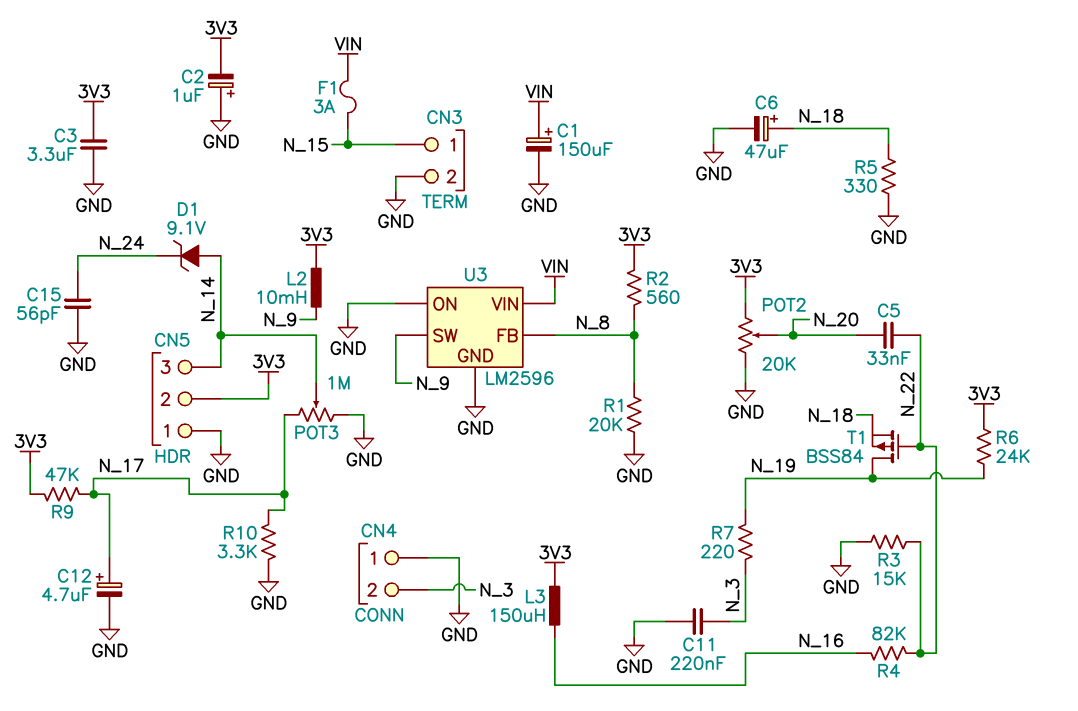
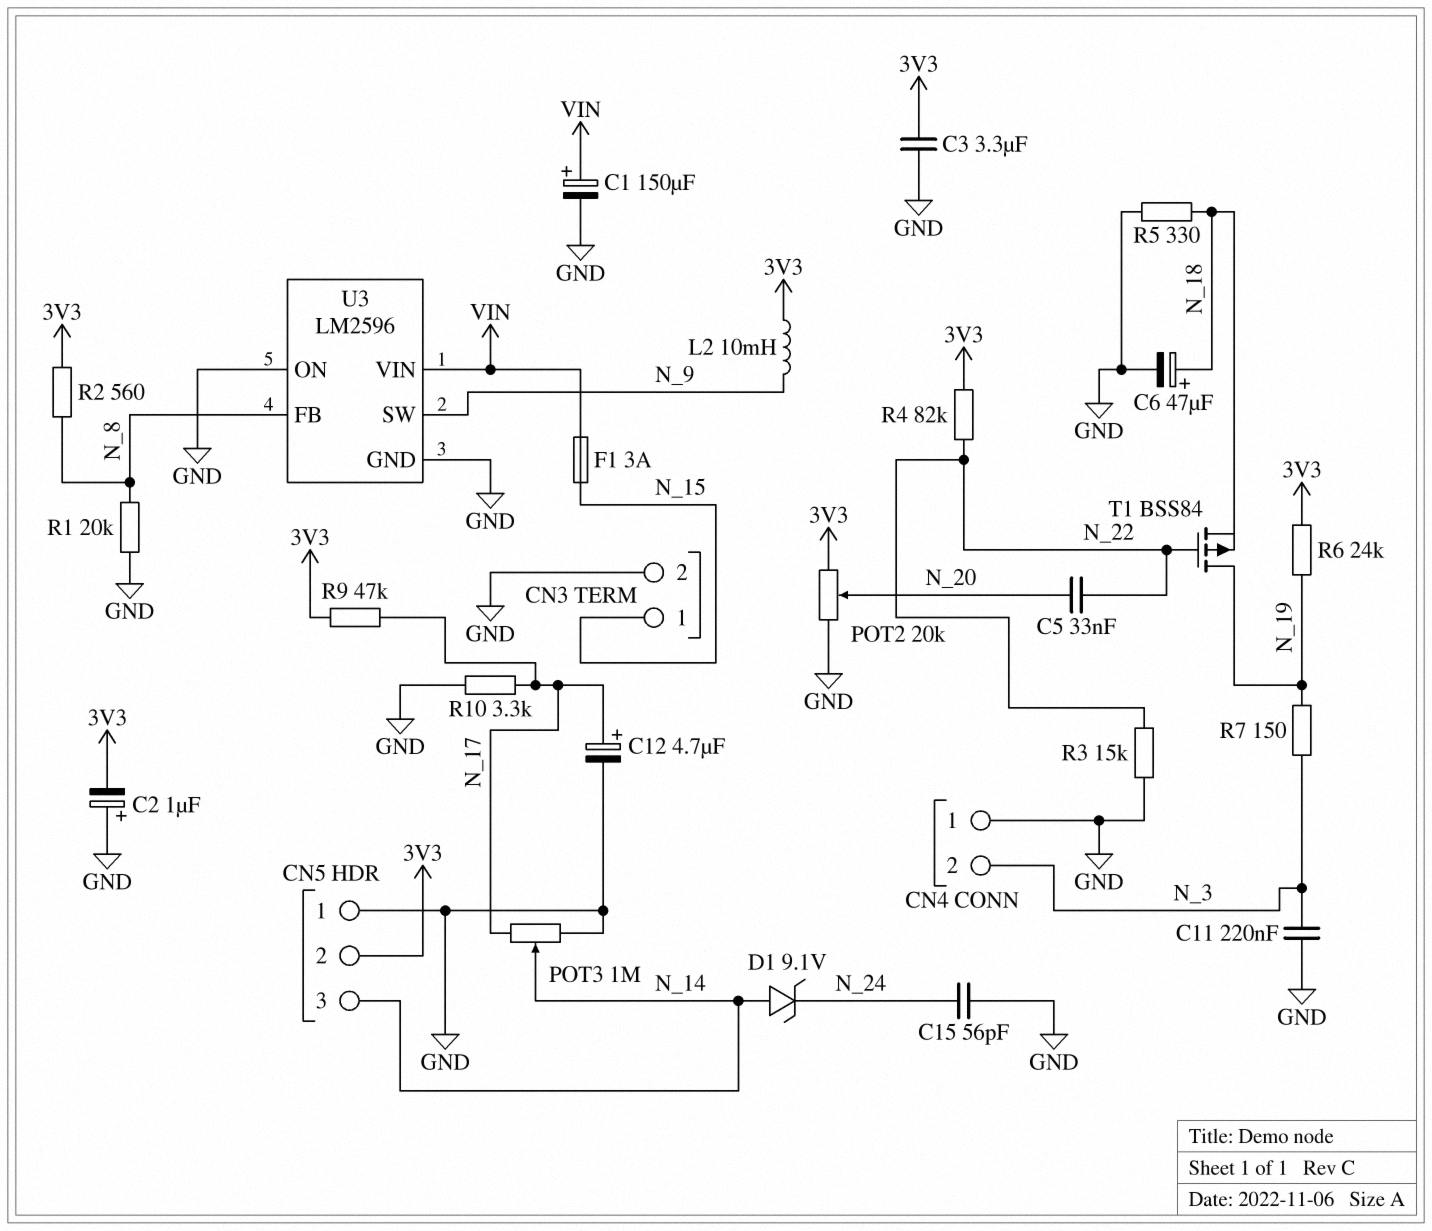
L3: 150uH (3V3, N_16) -> none
R4: 82k (N_16, N_22) -> 82k (3V3, N_22)
R7: 220 (N_3, N_19) -> 150 (N_3, N_19)

